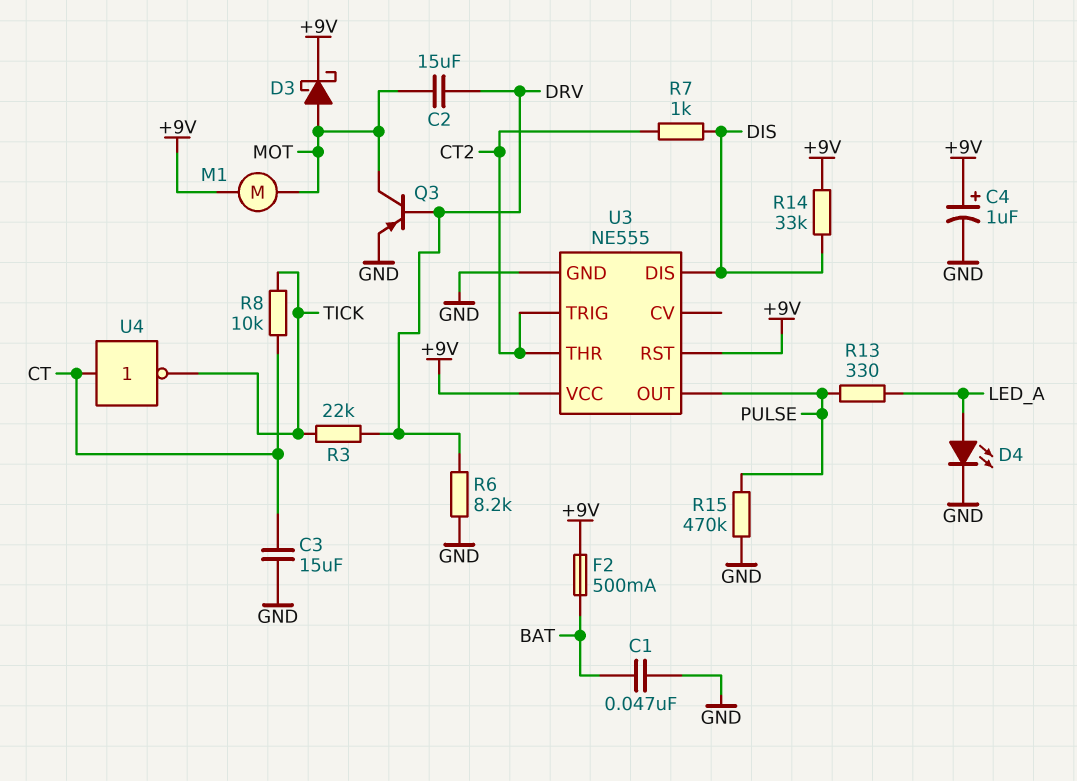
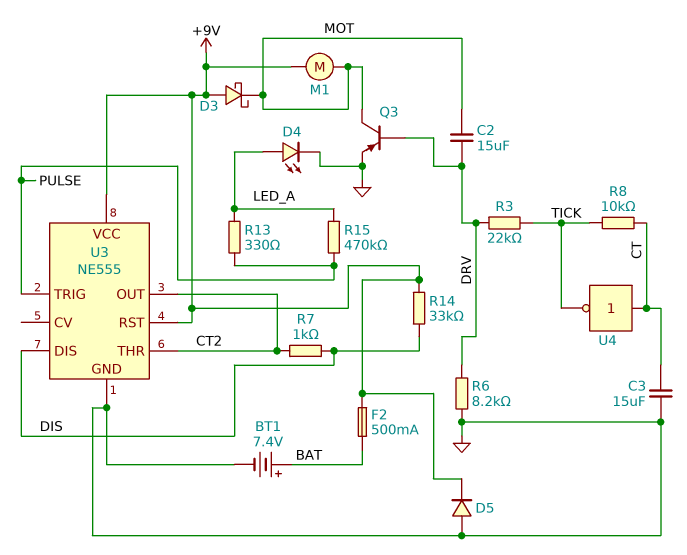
BT1: none -> 7.4V (plus BAT, minus GND)
C1: 47nF (BAT, GND) -> none
C4: 1uF (plus +9V, minus GND) -> none
D3: schottky (A MOT, K +9V) -> schottky (A +9V, K MOT)
D5: none -> diode (A GND, K +9V)
R15: 470k (GND, PULSE) -> 470k (LED_A, PULSE)
U3 pin OUT: PULSE -> CT2
U3 pin TRIG: CT2 -> PULSE

